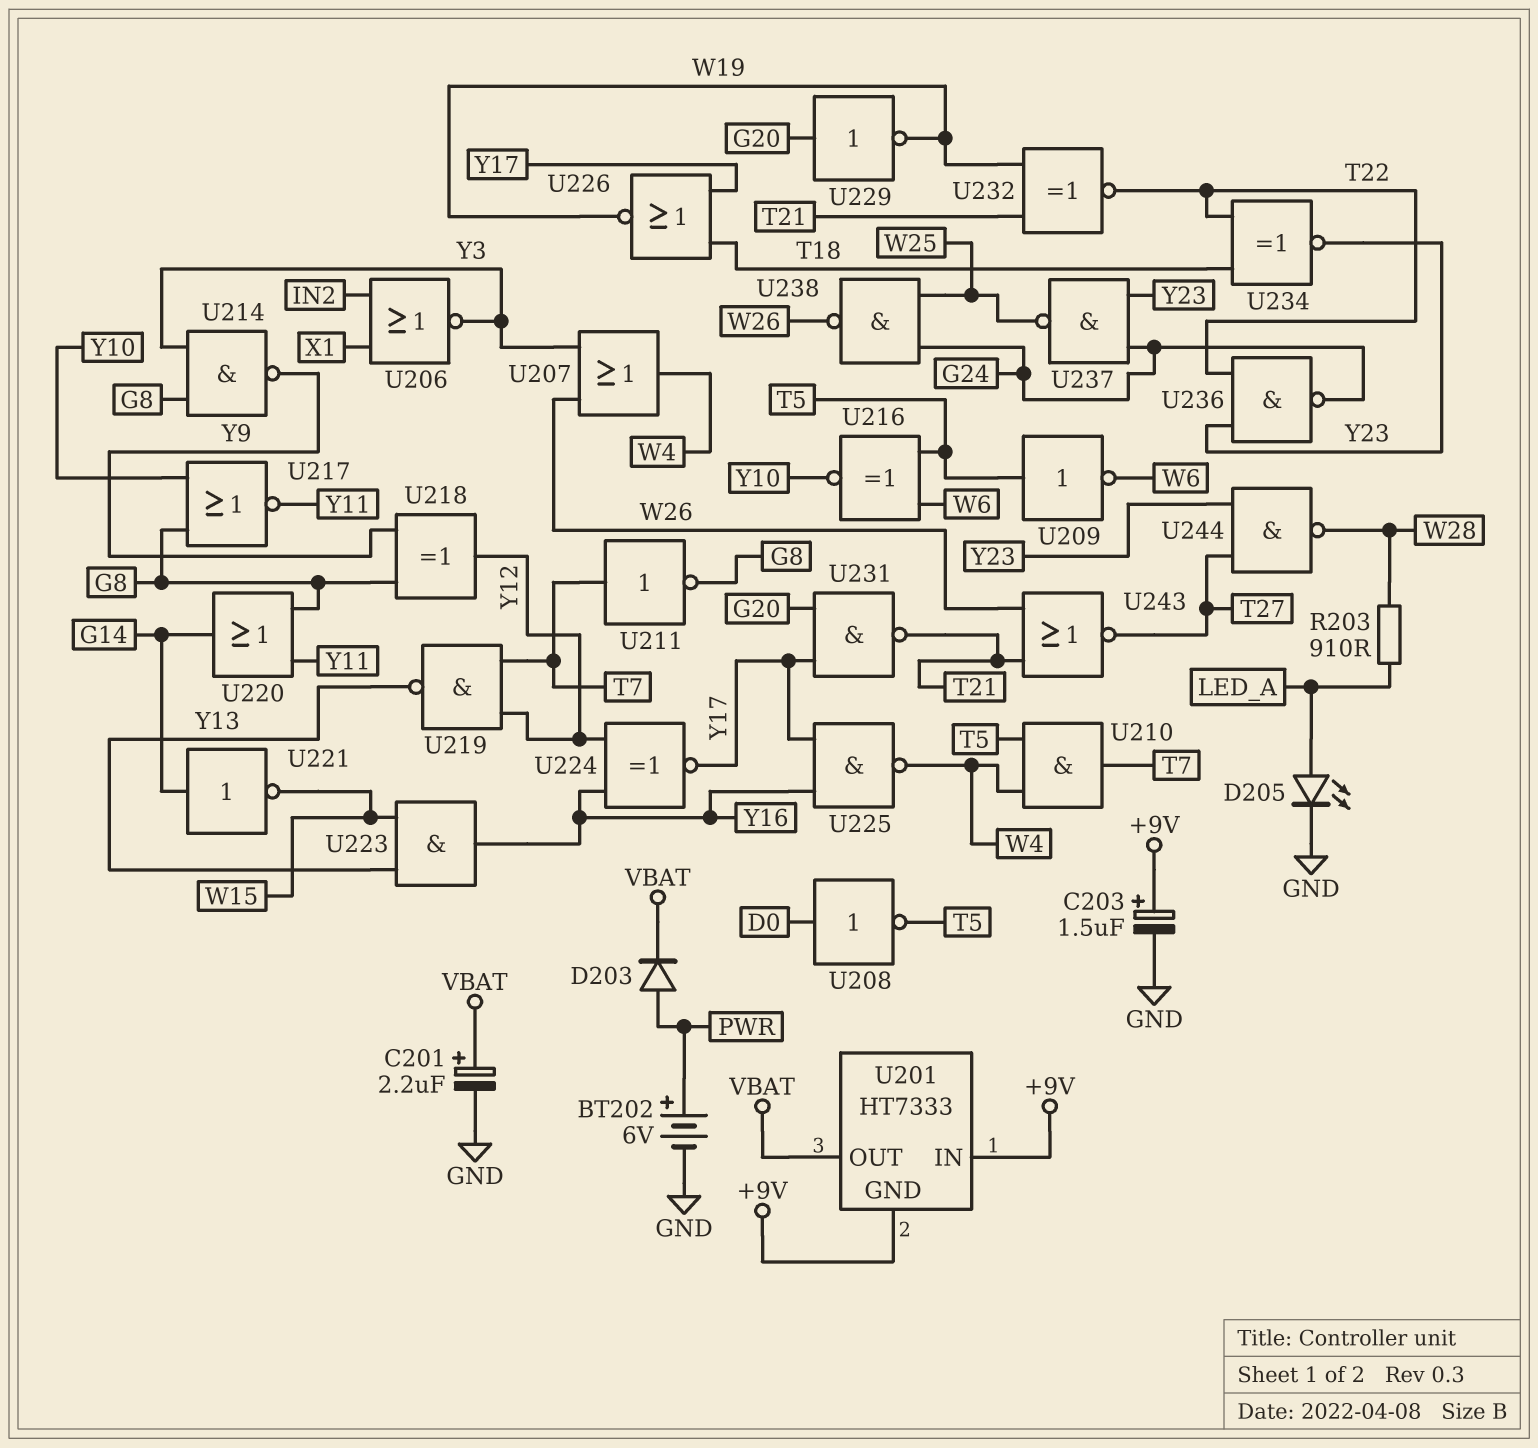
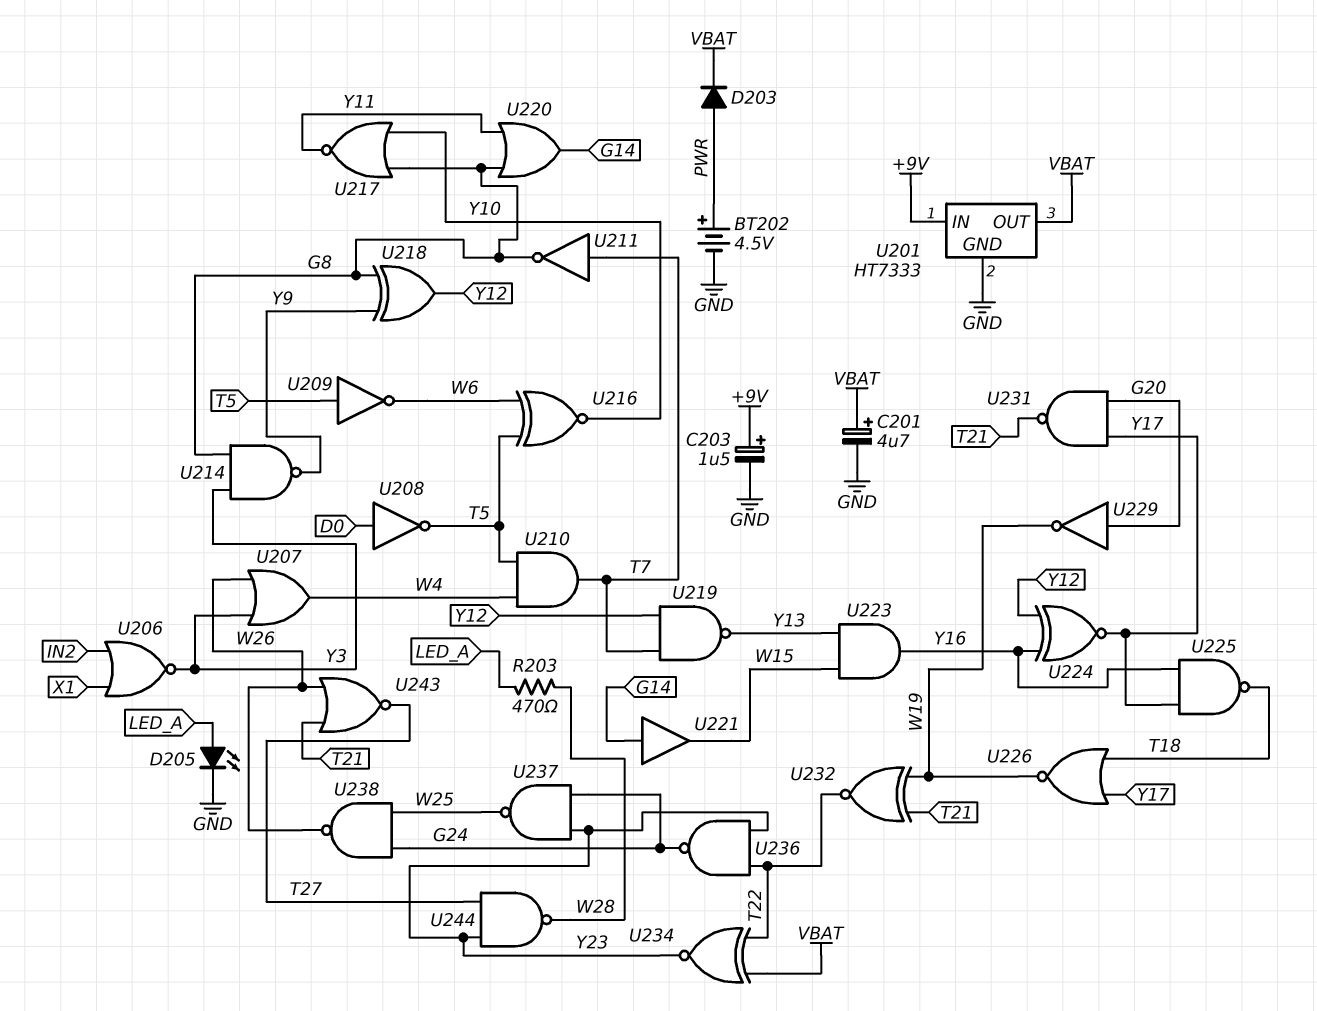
BT202: 6V (plus PWR, minus GND) -> 4.5V (plus PWR, minus GND)
C201: 2.2uF (plus VBAT, minus GND) -> 4.7uF (plus VBAT, minus GND)
R203: 910 (LED_A, W28) -> 470 (LED_A, W28)
U201 pin GND: +9V -> GND
U221: NOT (in G14, out W15) -> buffer (in G14, out W15)
U225: NAND (in Y16, in Y17, out W4) -> NAND (in Y16, in Y17, out T18)
U234: XNOR (in T18, in T22, out Y23) -> XNOR (in T22, in VBAT, out Y23)

